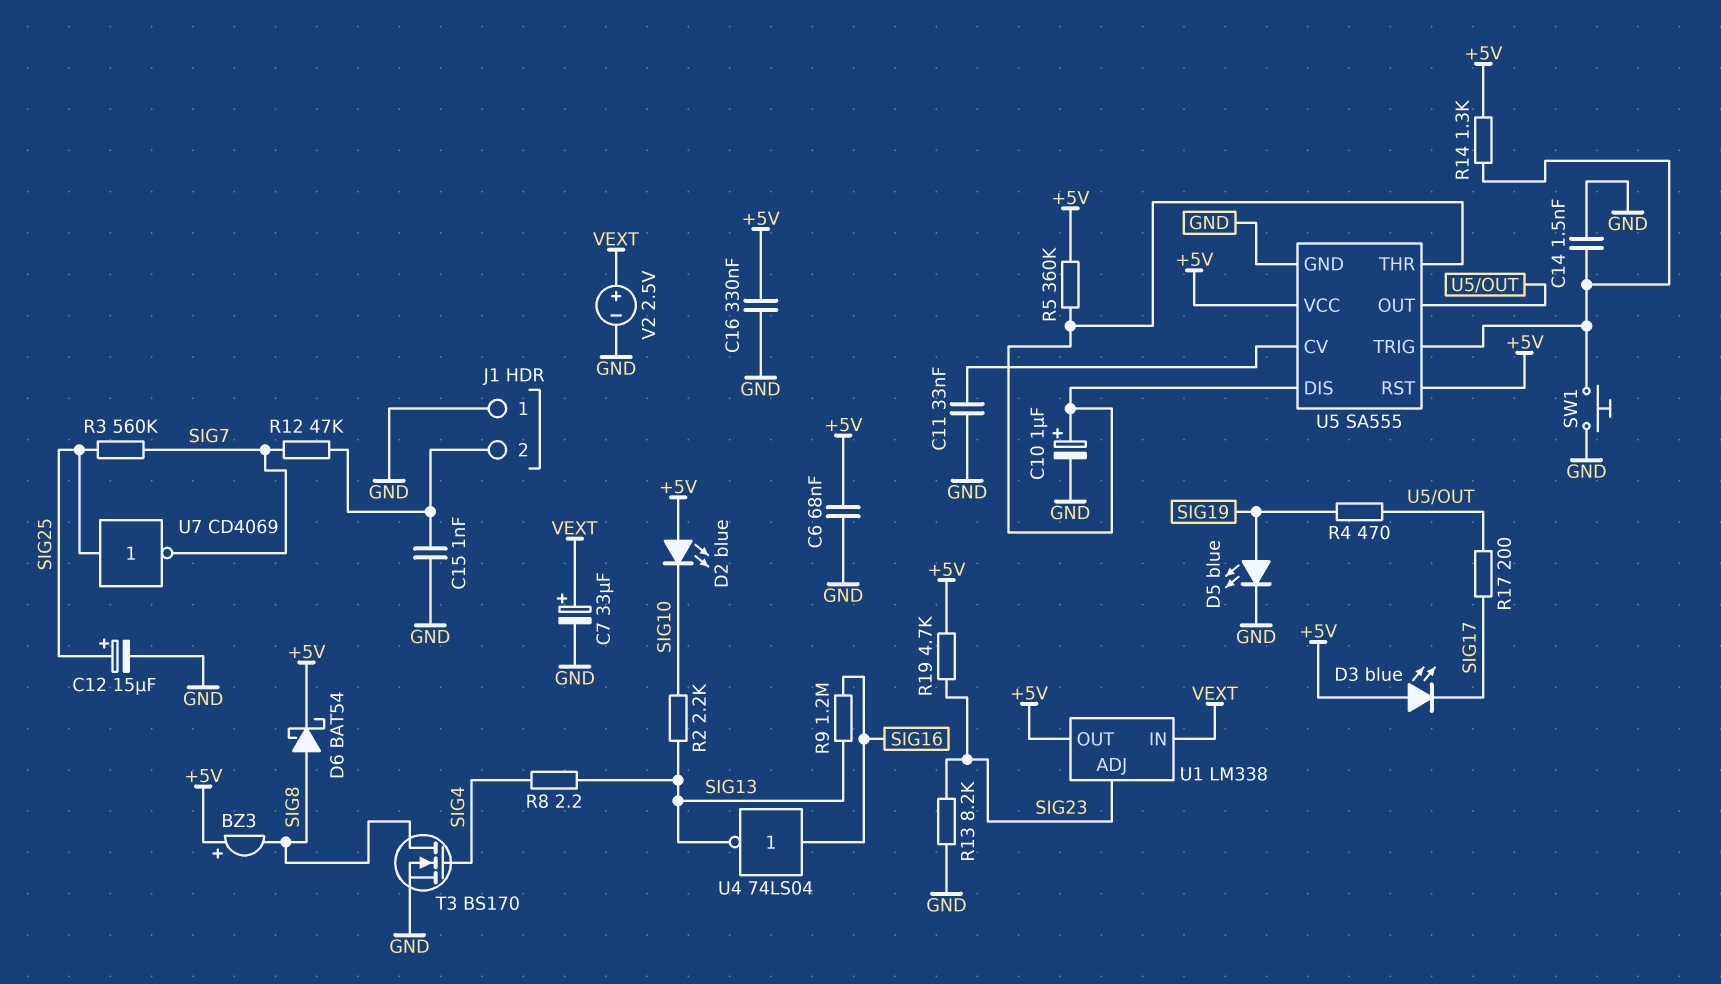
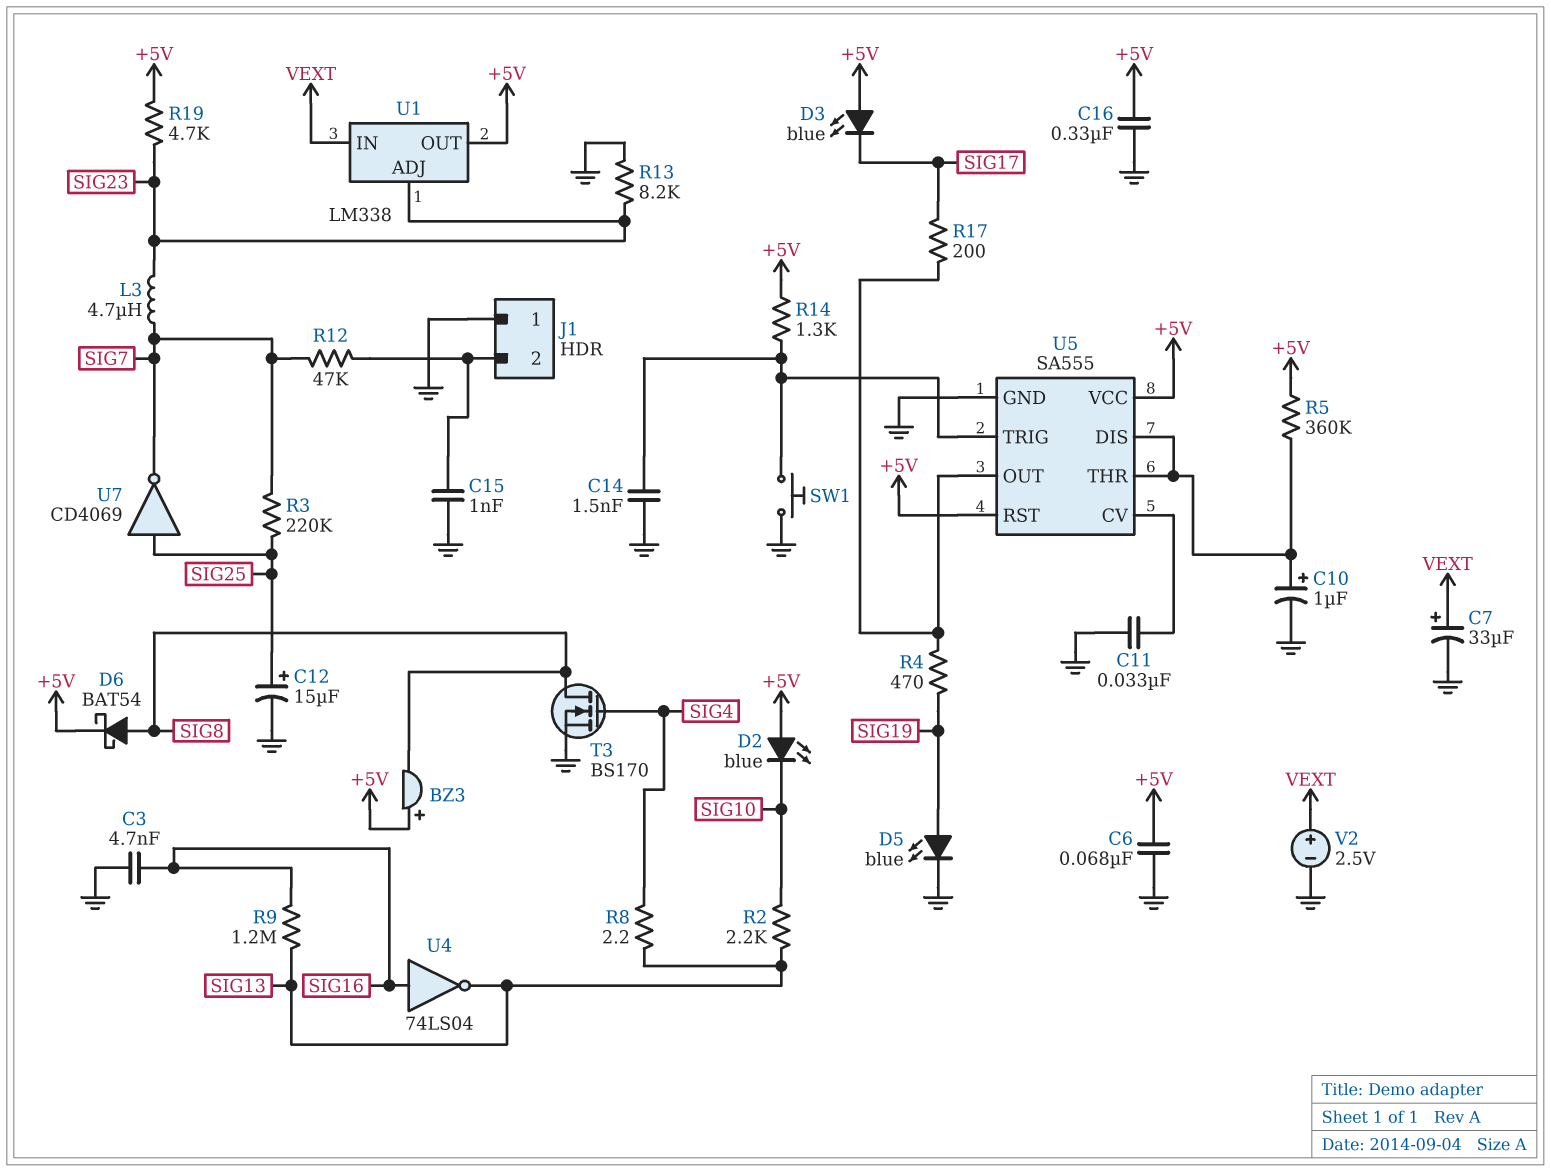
C3: none -> 4.7nF (GND, SIG16)
L3: none -> 4.7uH (SIG7, SIG23)
R3: 560k (SIG7, SIG25) -> 220k (SIG7, SIG25)

